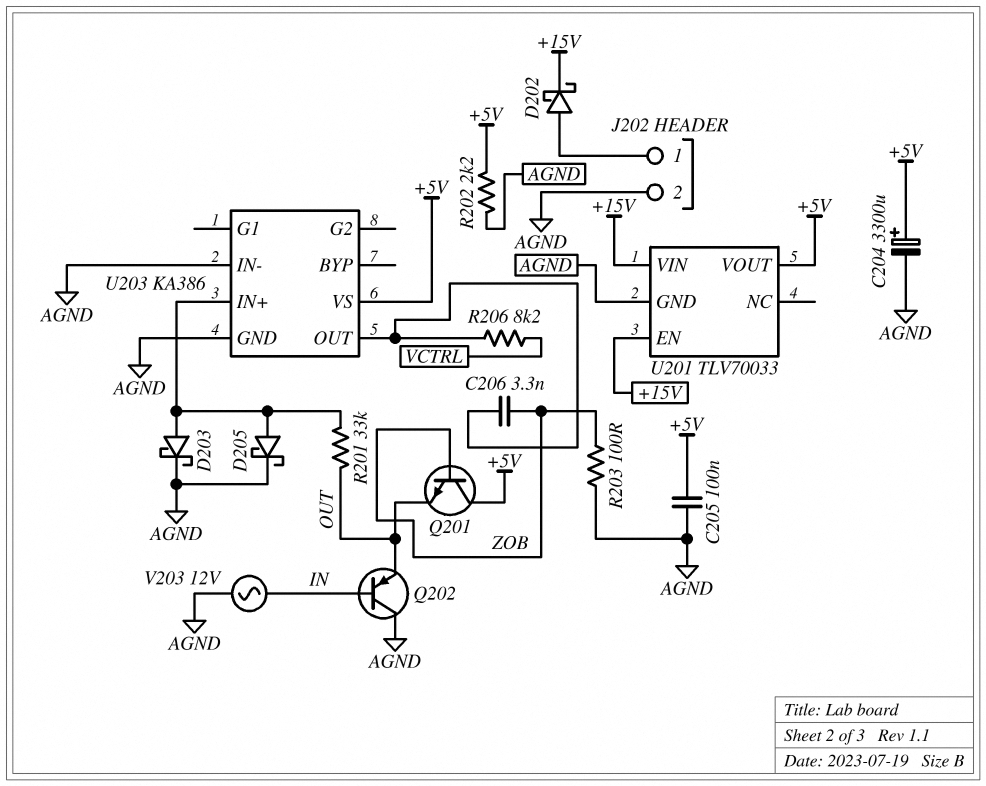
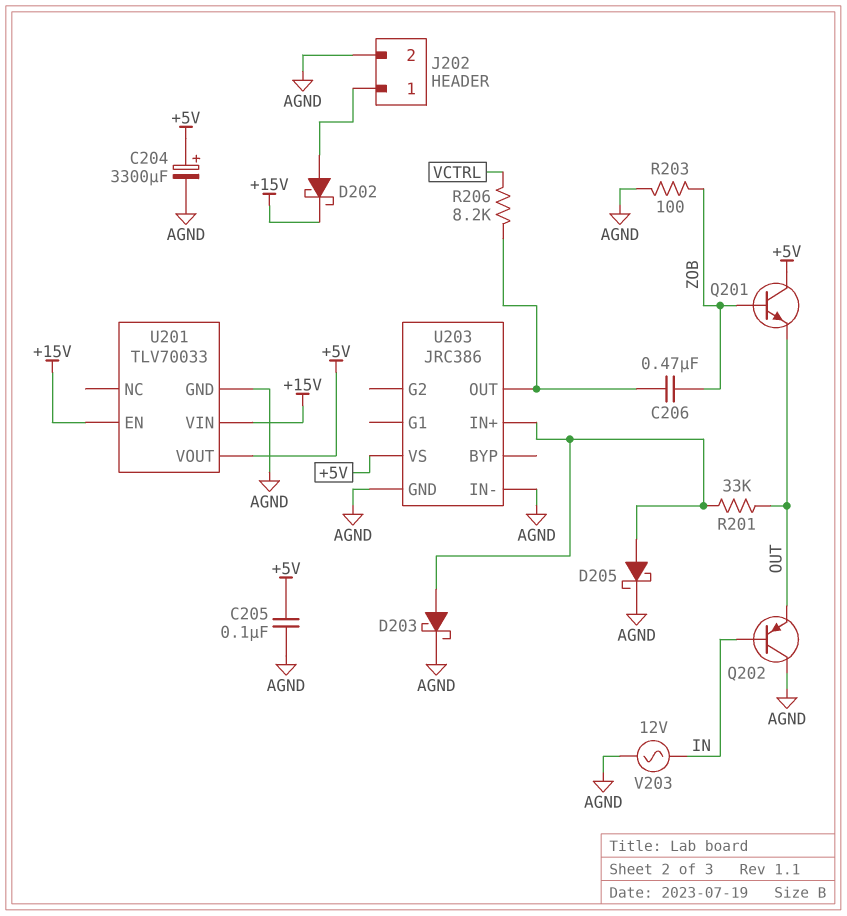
C206: 3.3nF (U203/OUT, ZOB) -> 470nF (U203/OUT, ZOB)
R202: 2.2k (+5V, AGND) -> none
U203: KA386 -> JRC386

